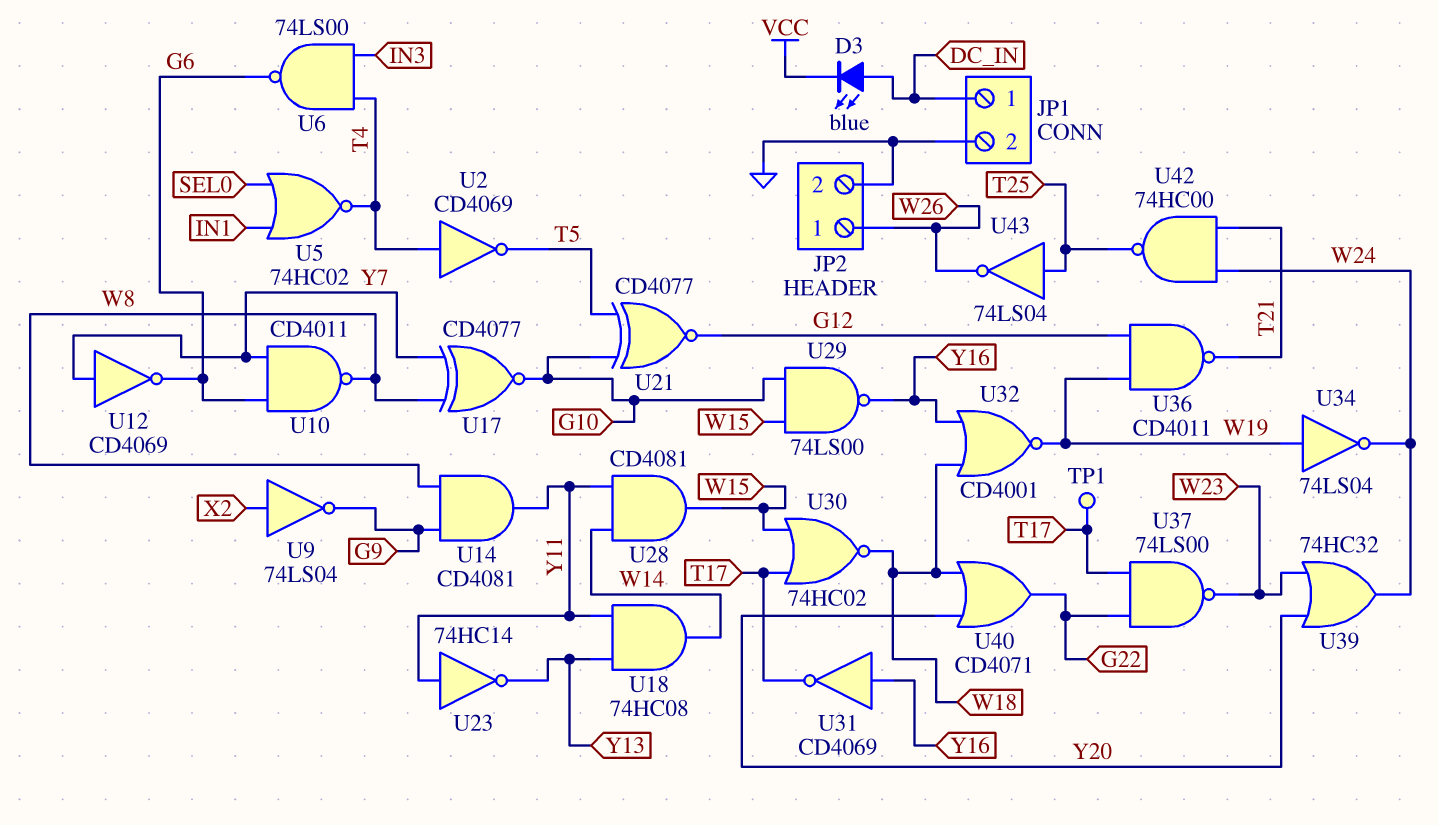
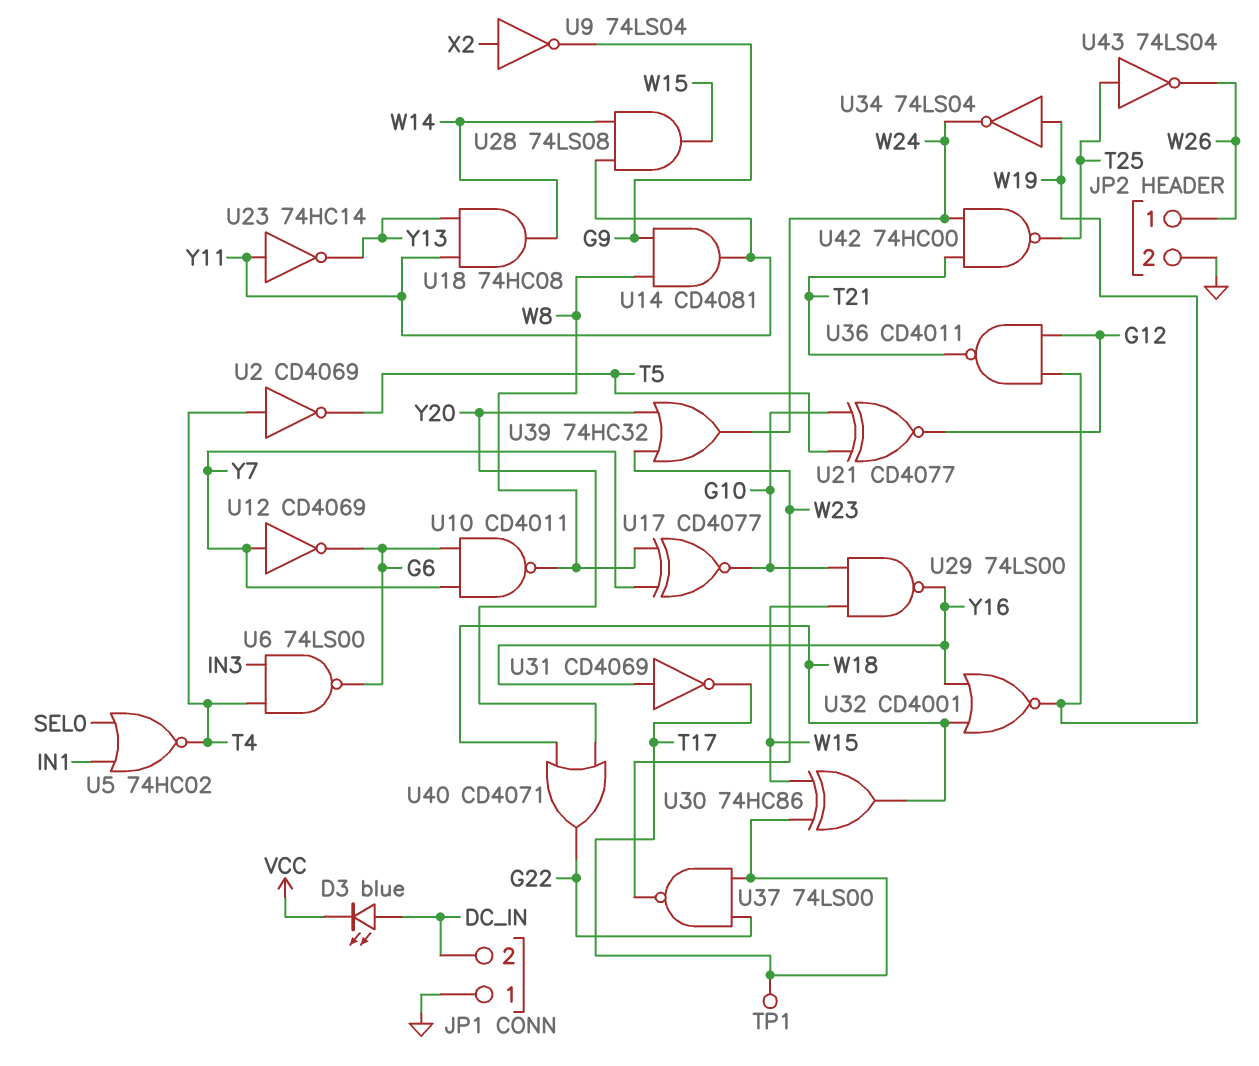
JP1 pin 1: DC_IN -> GND
JP1 pin 2: GND -> DC_IN
U28: AND CD4081 (in W14, in Y11, out W15) -> AND 74LS08 (in W14, in Y11, out W15)
U30: NOR 74HC02 (in T17, in W15, out W18) -> XOR 74HC86 (in T17, in W15, out W18)

